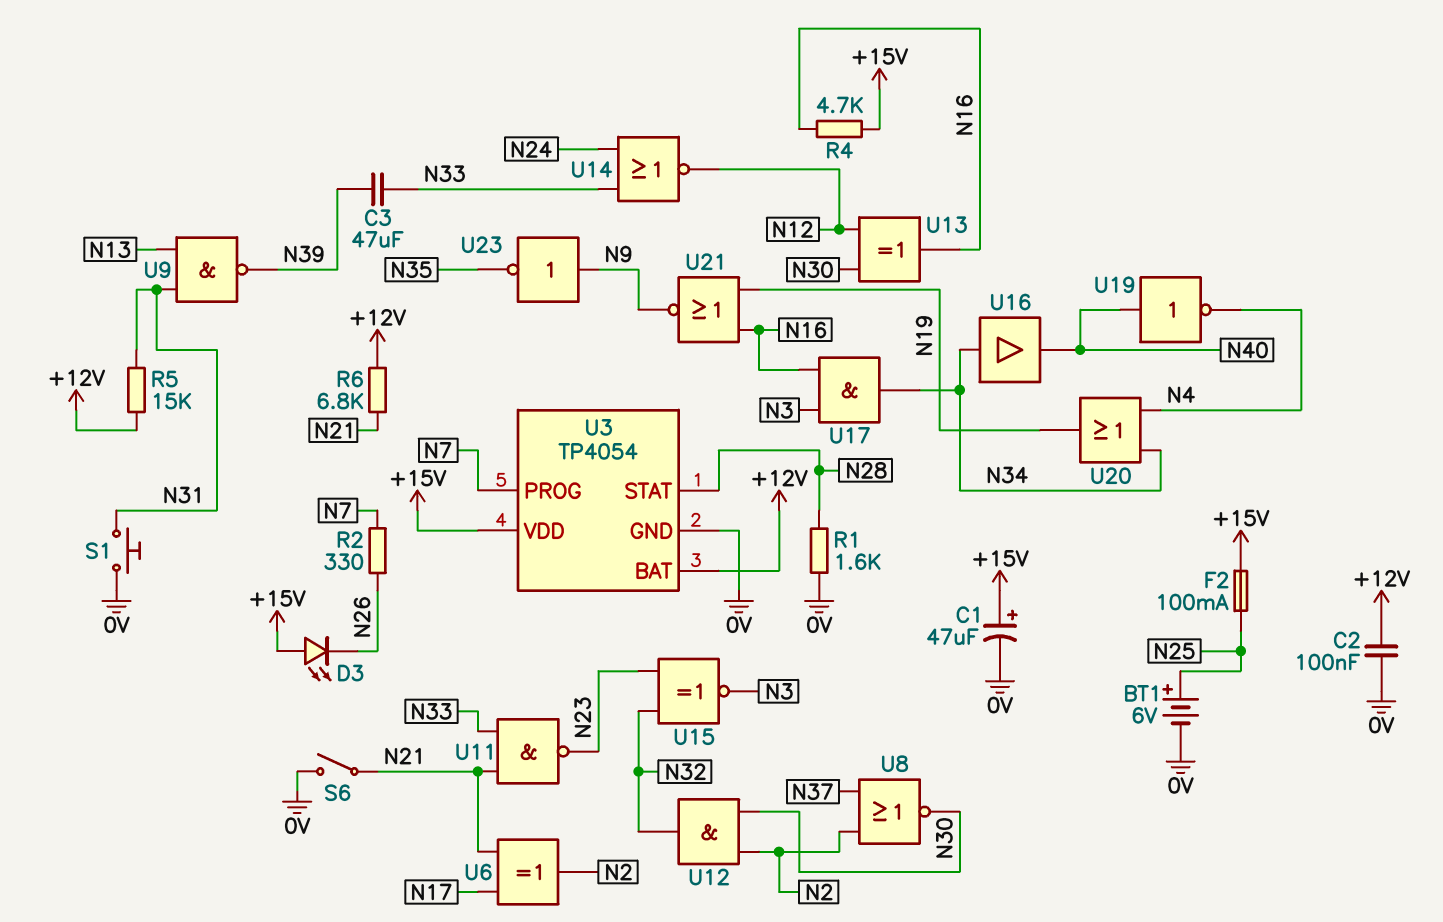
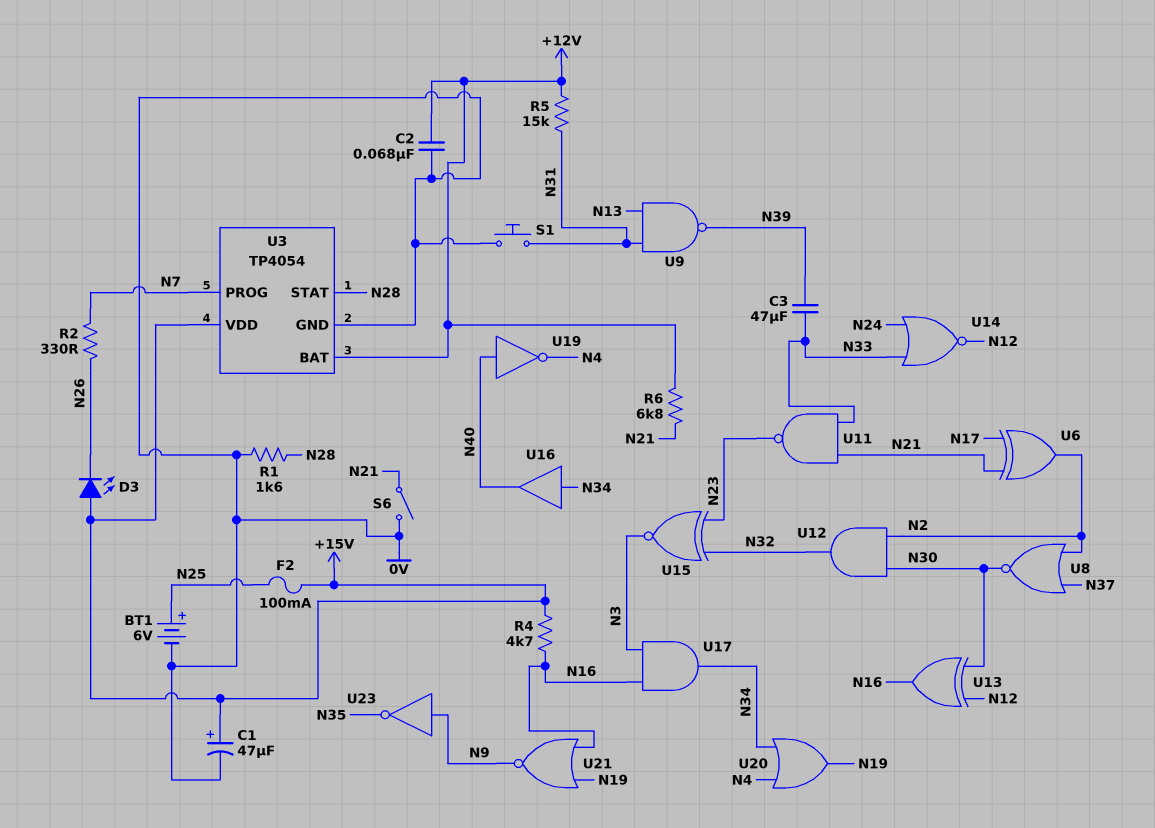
C2: 100nF (+12V, 0V) -> 68nF (+12V, 0V)

